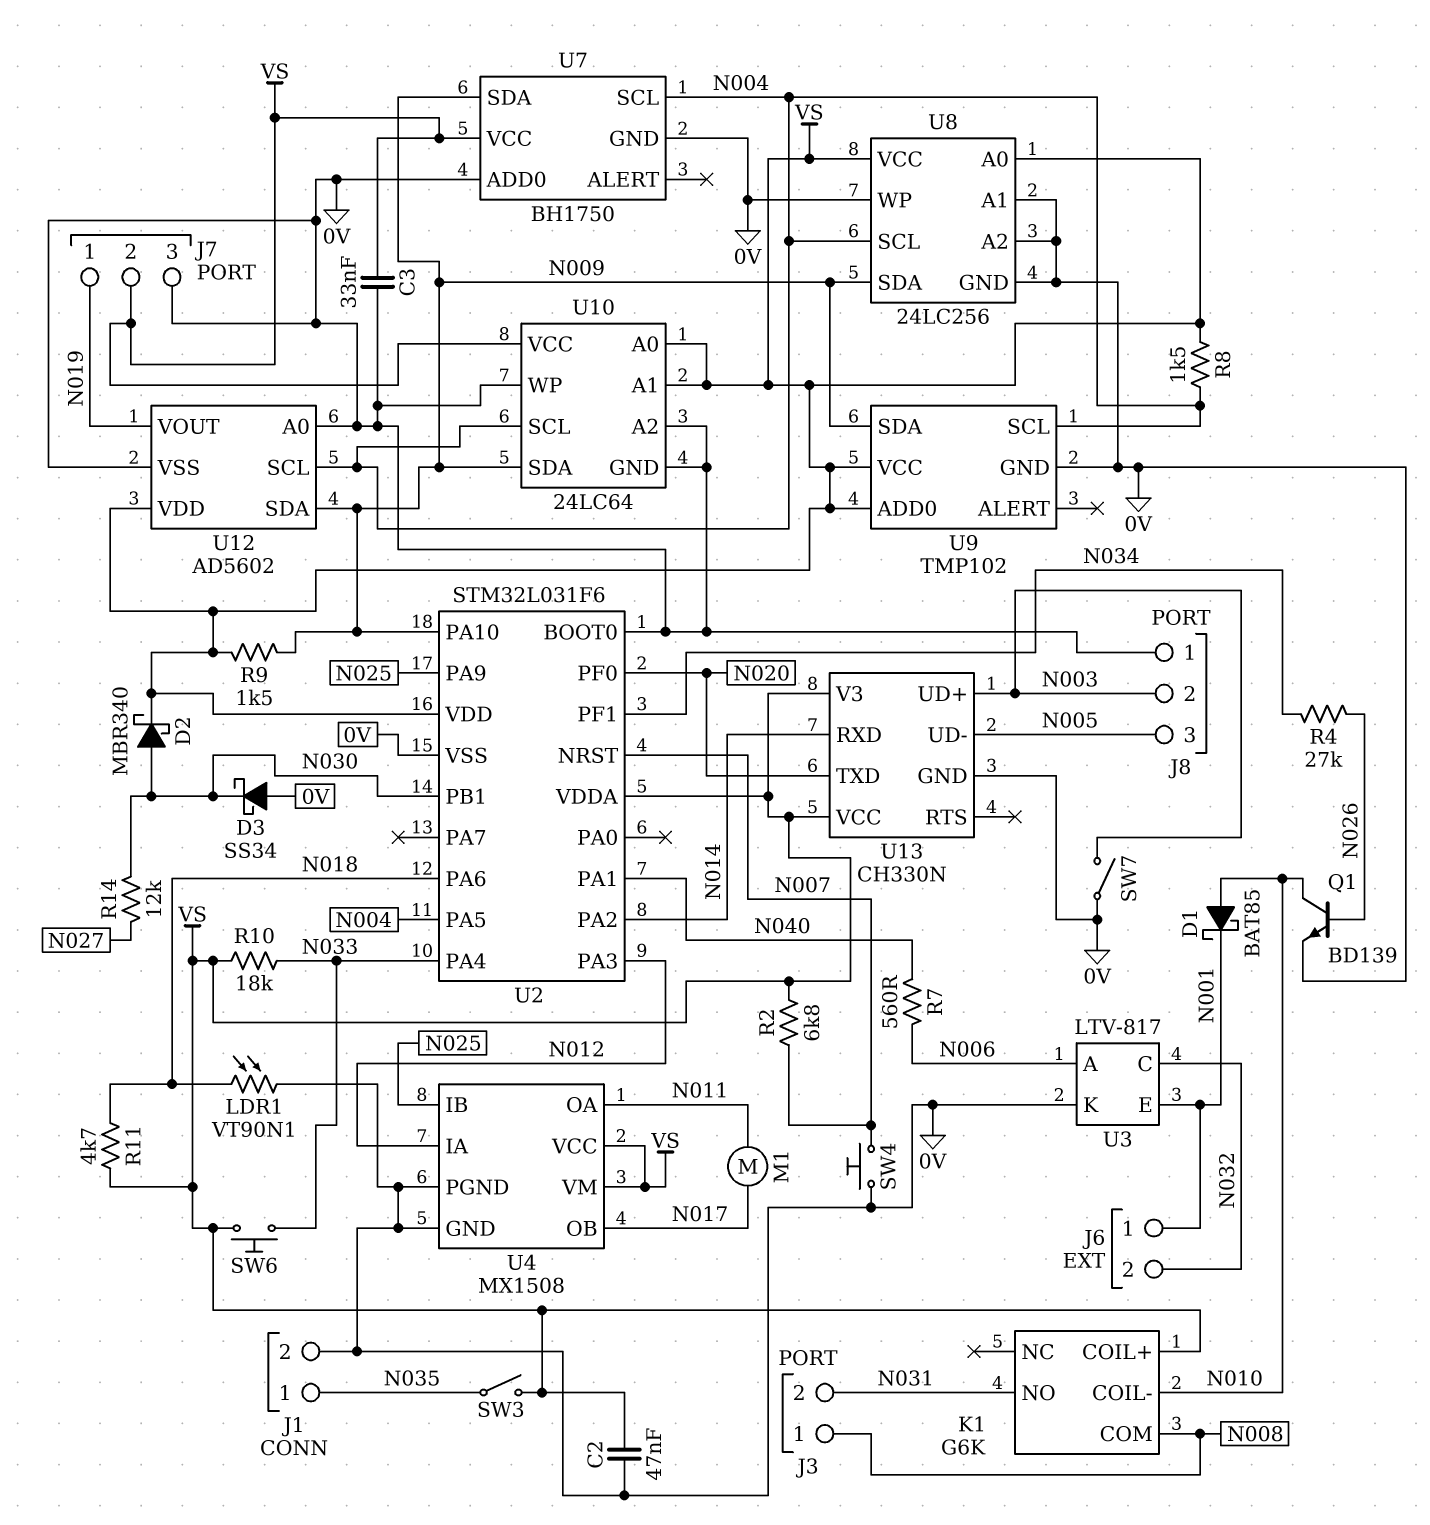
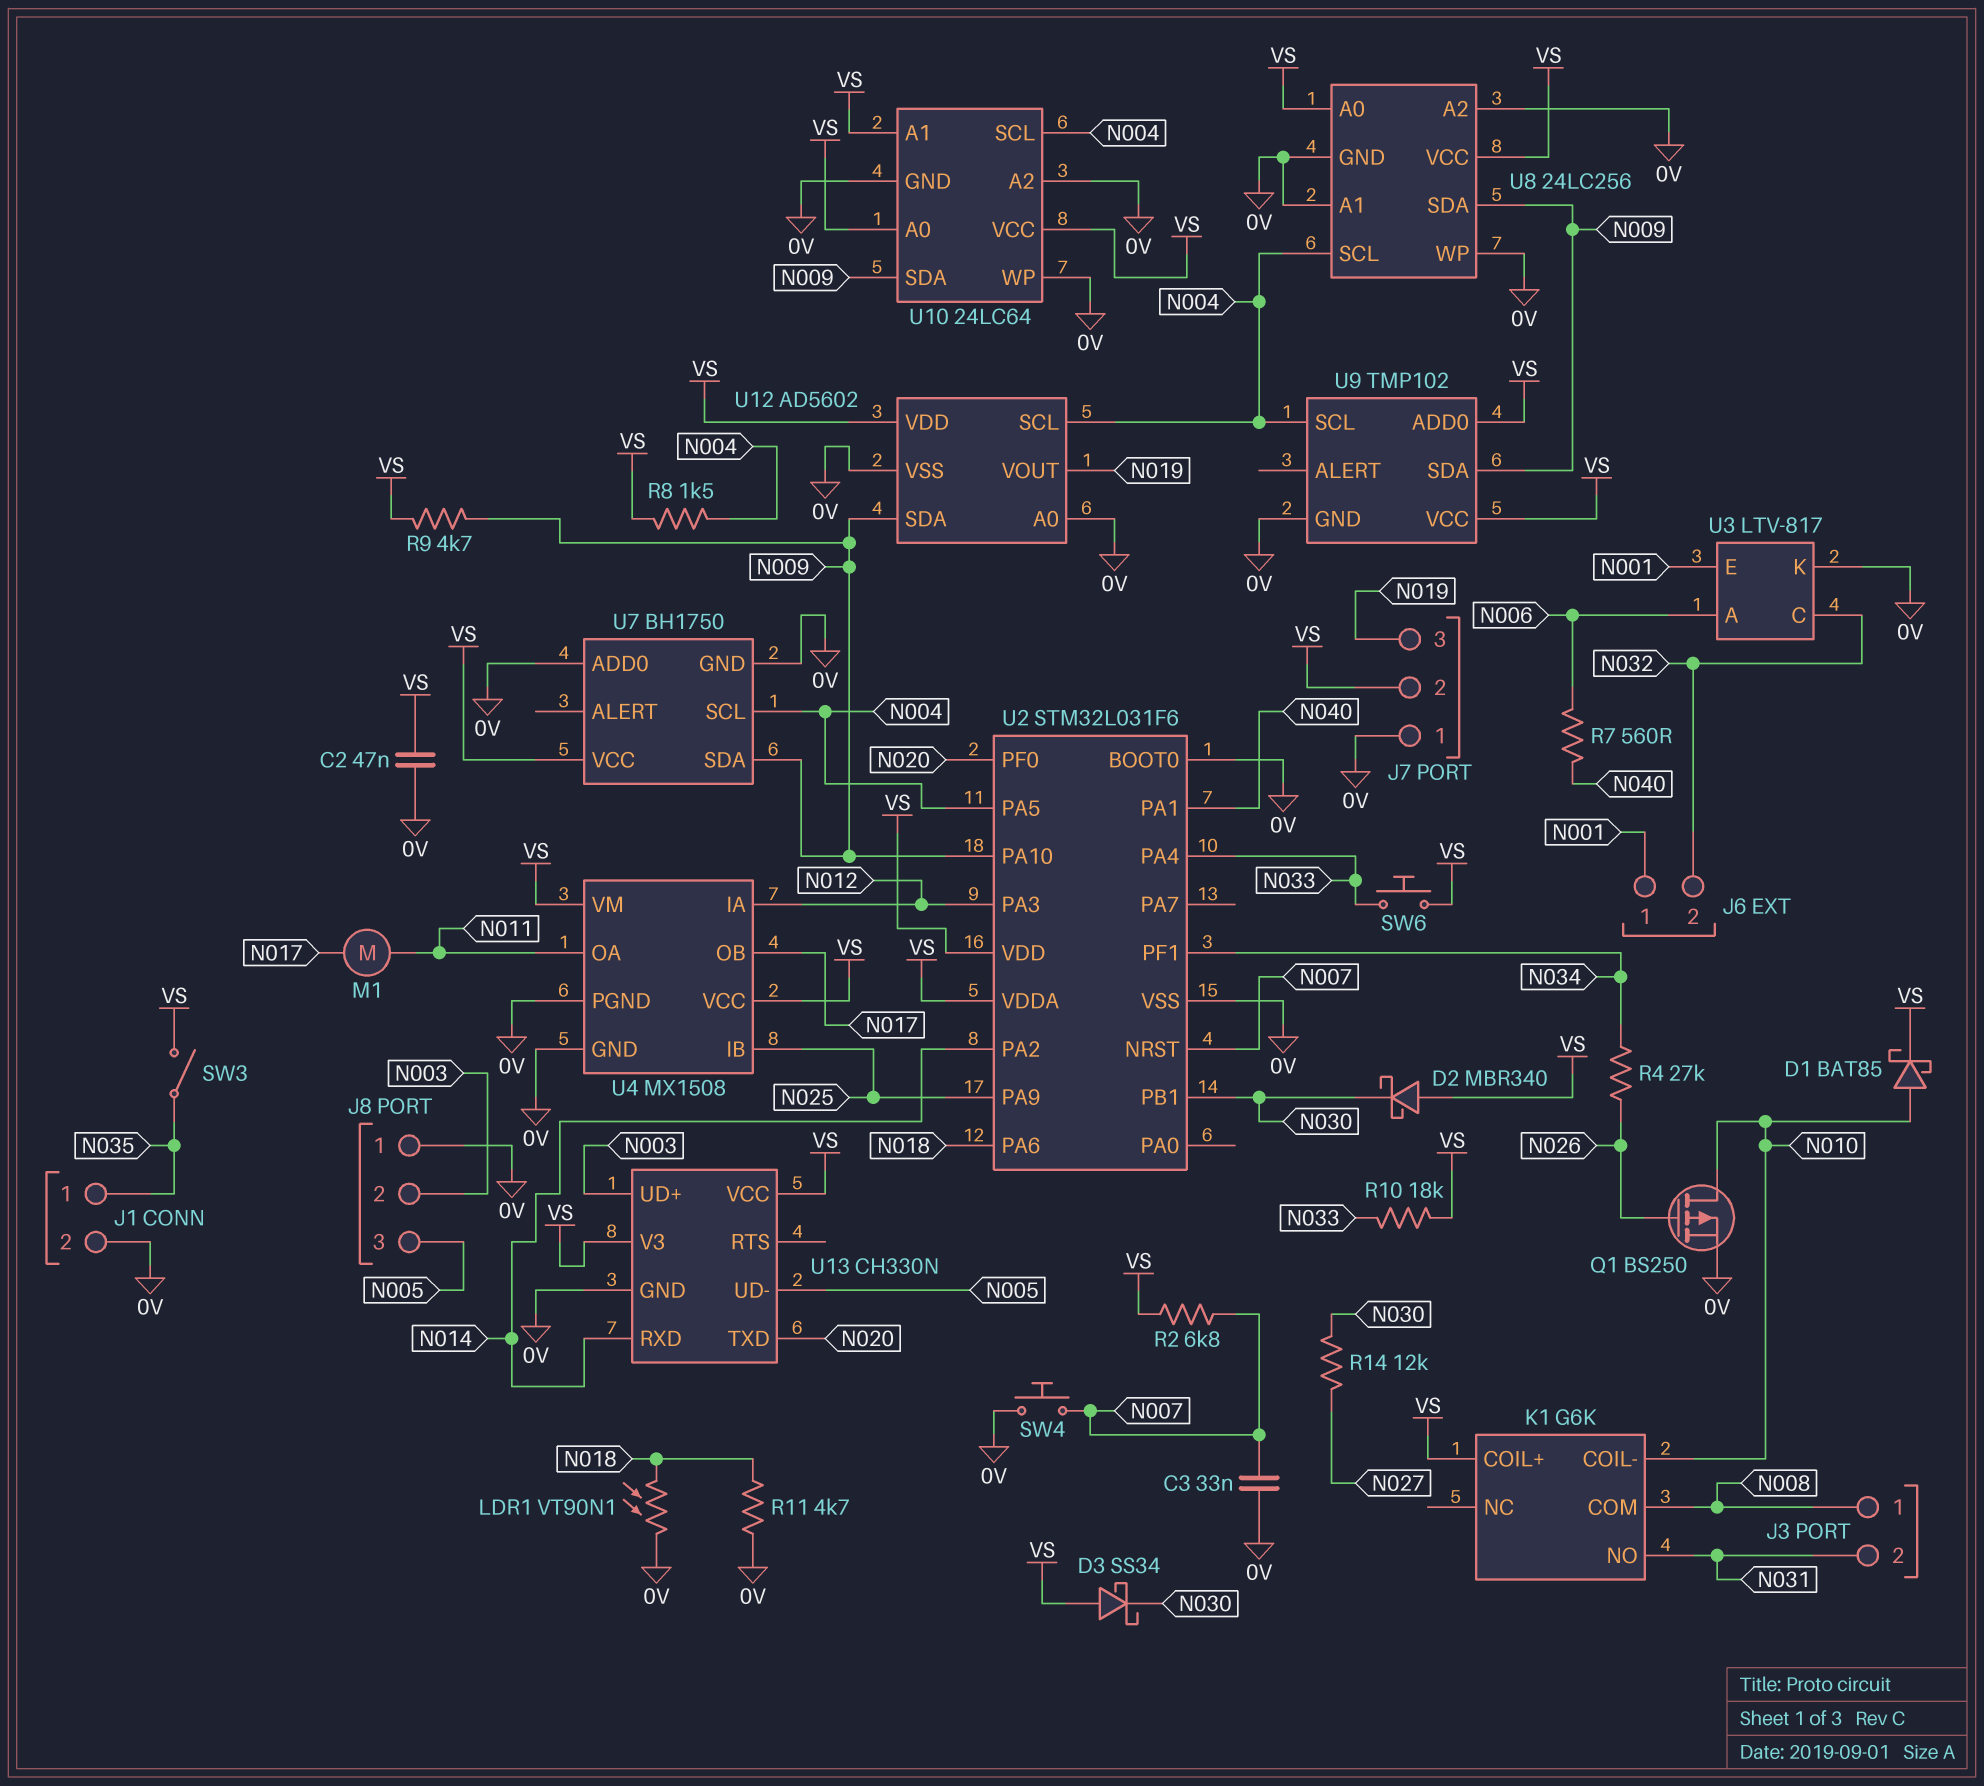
C3: 33nF (0V, VS) -> 33nF (0V, N007)
D1: schottky BAT85 (A N010, K N001) -> schottky BAT85 (A N010, K VS)
D2: schottky MBR340 (A N030, K VS) -> schottky MBR340 (A VS, K N030)
D3: schottky SS34 (A 0V, K N030) -> schottky SS34 (A VS, K N030)
J7 pin 1: N019 -> 0V
J7 pin 3: 0V -> N019
Q1: NPN BD139 (B N026, C N010, E 0V) -> PMOS BS250 (G N026, D N010, S 0V)
R9: 1.5k (N009, VS) -> 4.7k (N009, VS)
R11: 4.7k (N018, VS) -> 4.7k (0V, N018)
SW7: switch (0V, N003) -> none

